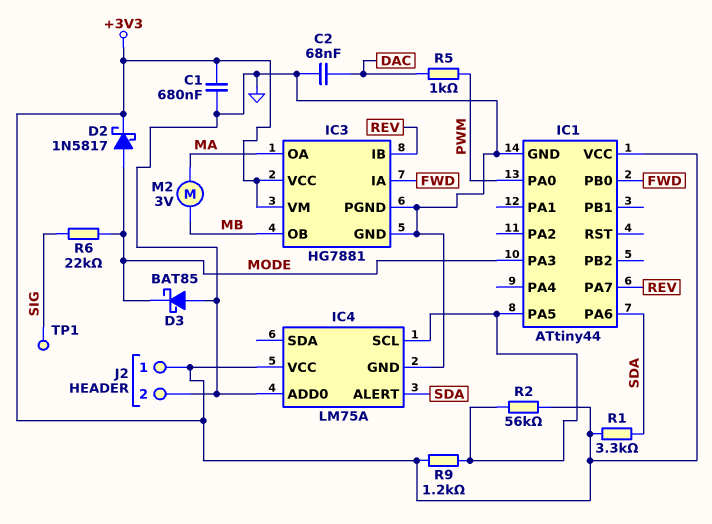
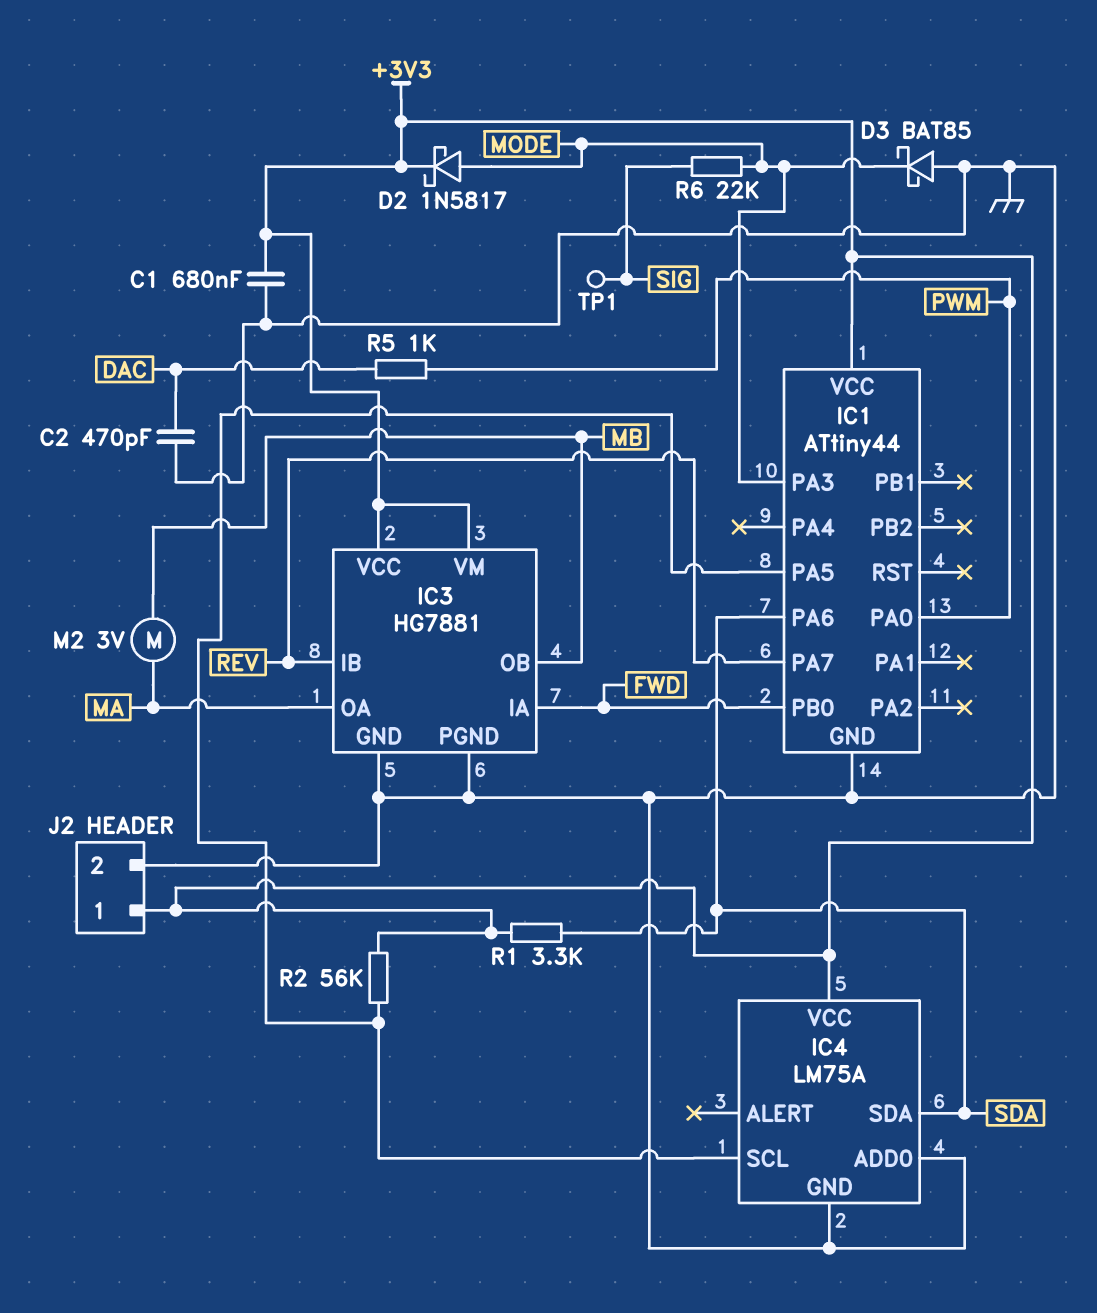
C2: 68nF (DAC, GND) -> 470pF (DAC, GND)
IC4 pin ALERT: SDA -> none
IC4 pin SDA: none -> SDA
R9: 1.2k (+3V3, IC1/PA5) -> none

